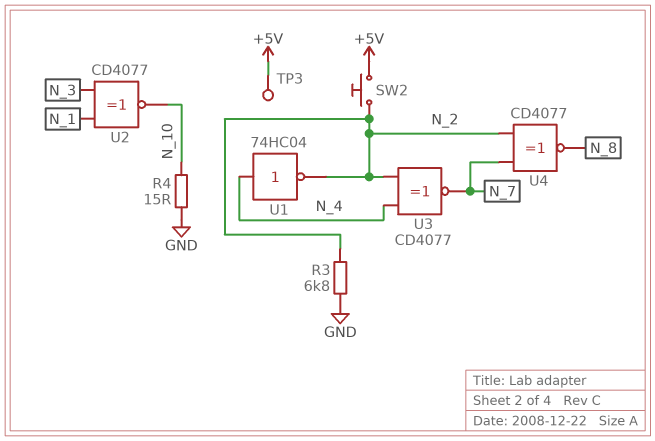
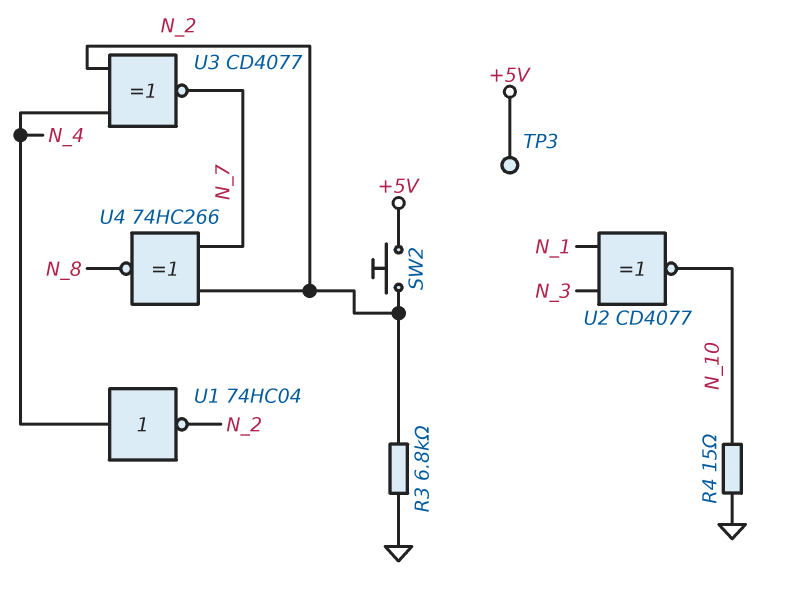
U4: XNOR CD4077 (in N_2, in N_7, out N_8) -> XNOR 74HC266 (in N_2, in N_7, out N_8)

